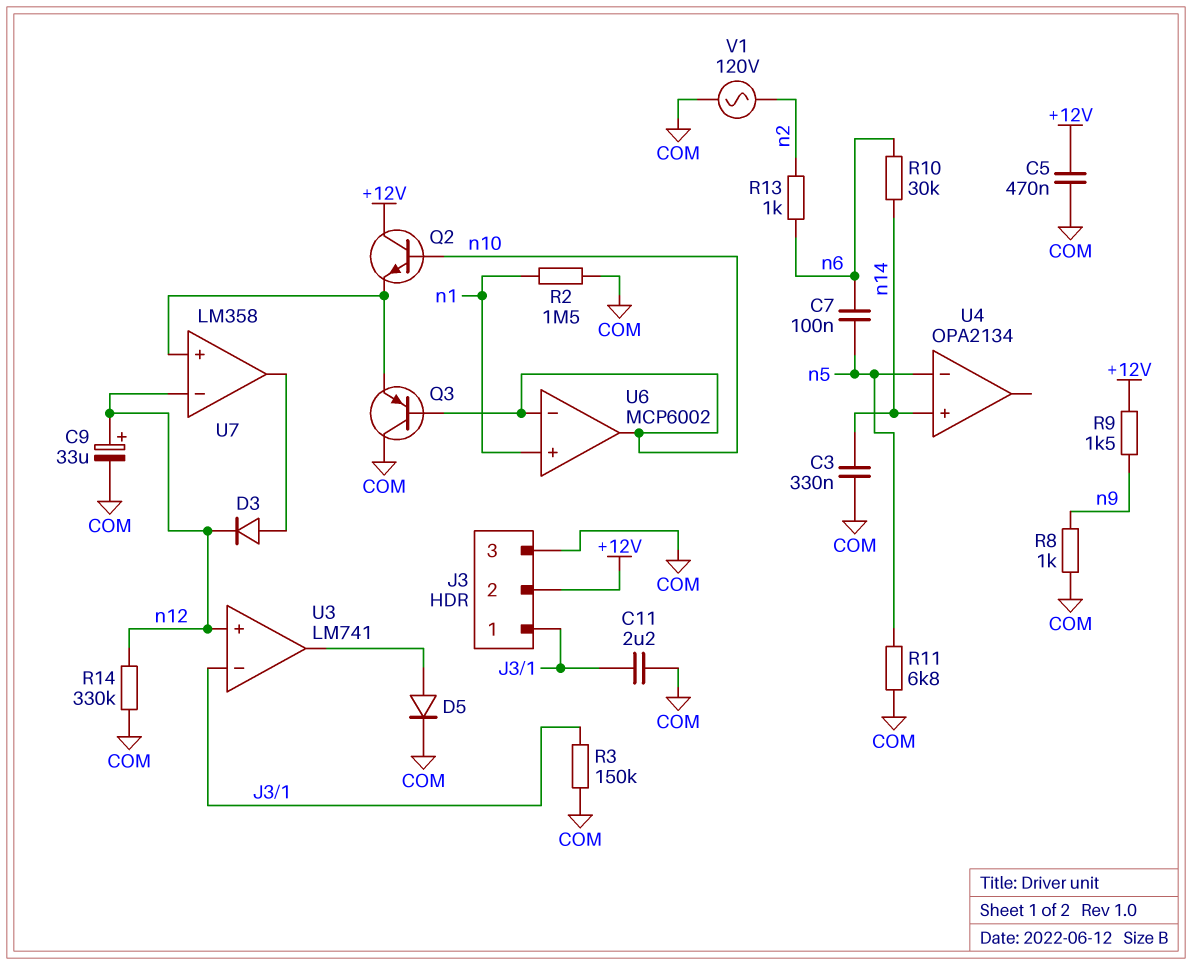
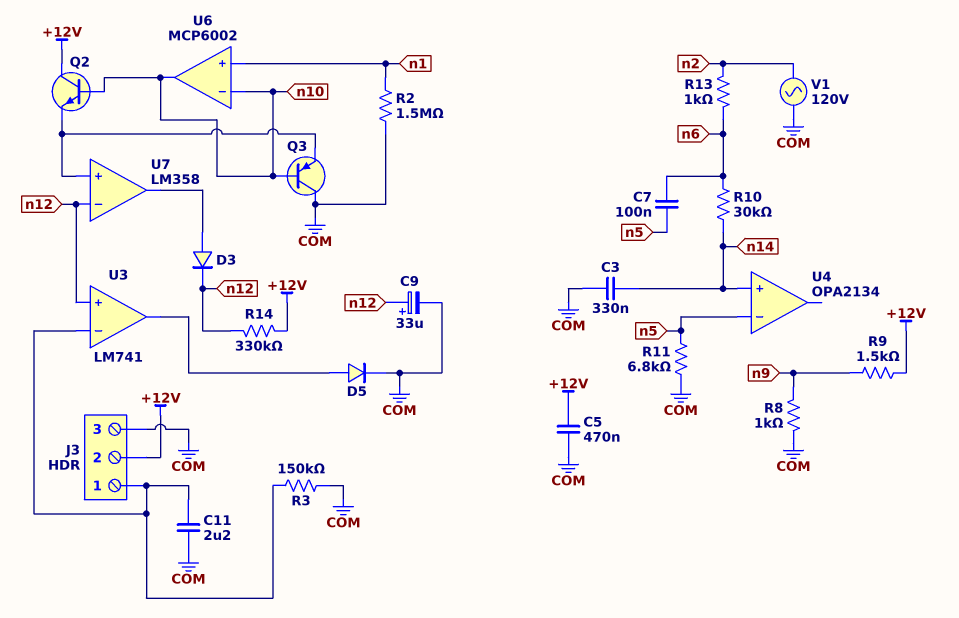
R14: 330k (COM, n12) -> 330k (+12V, n12)

